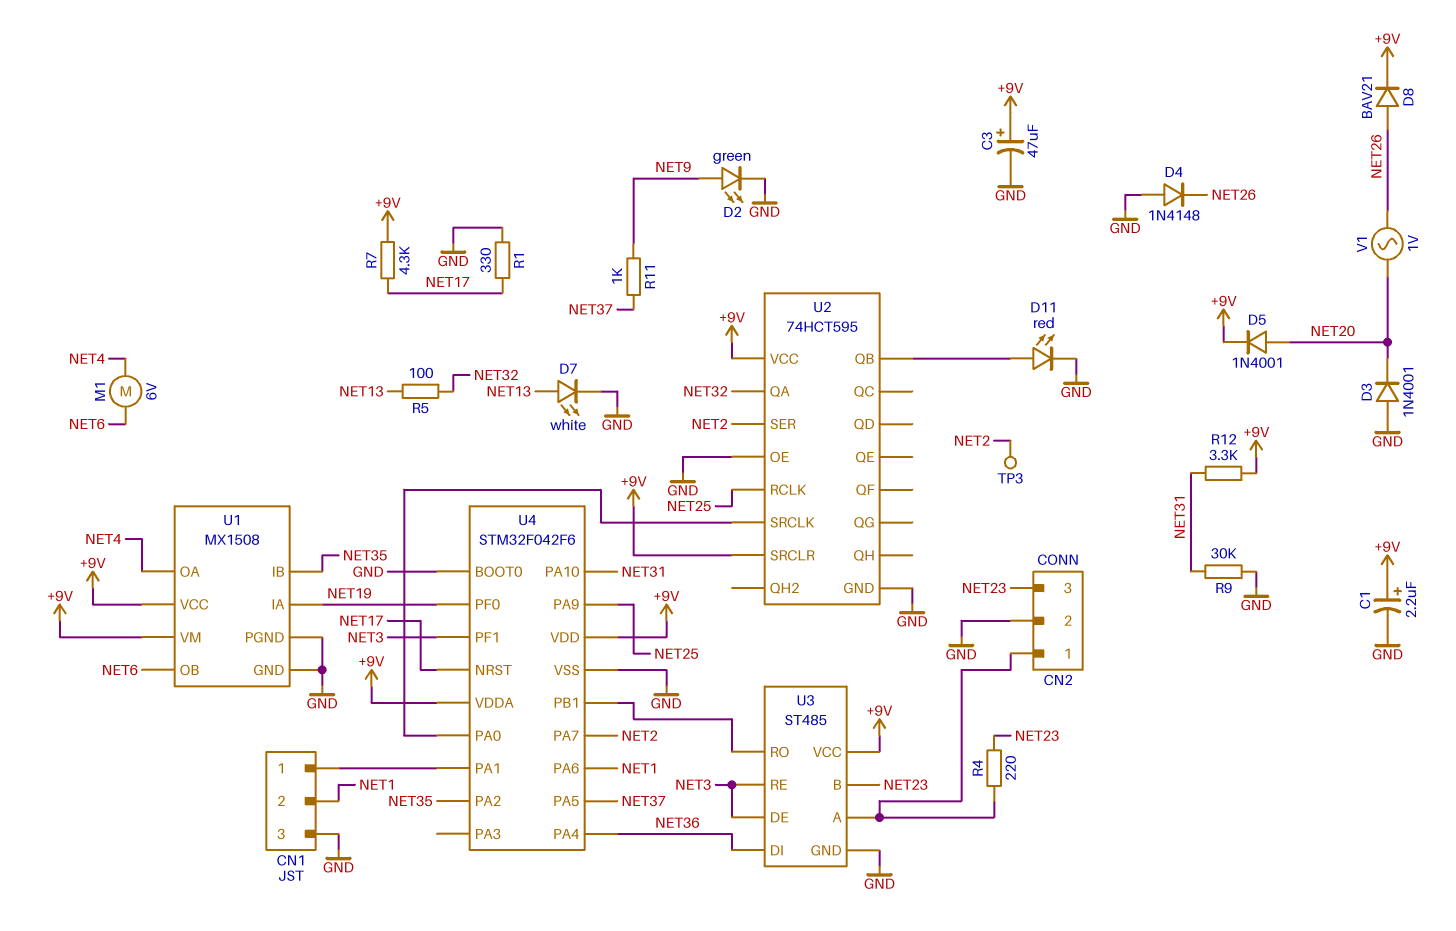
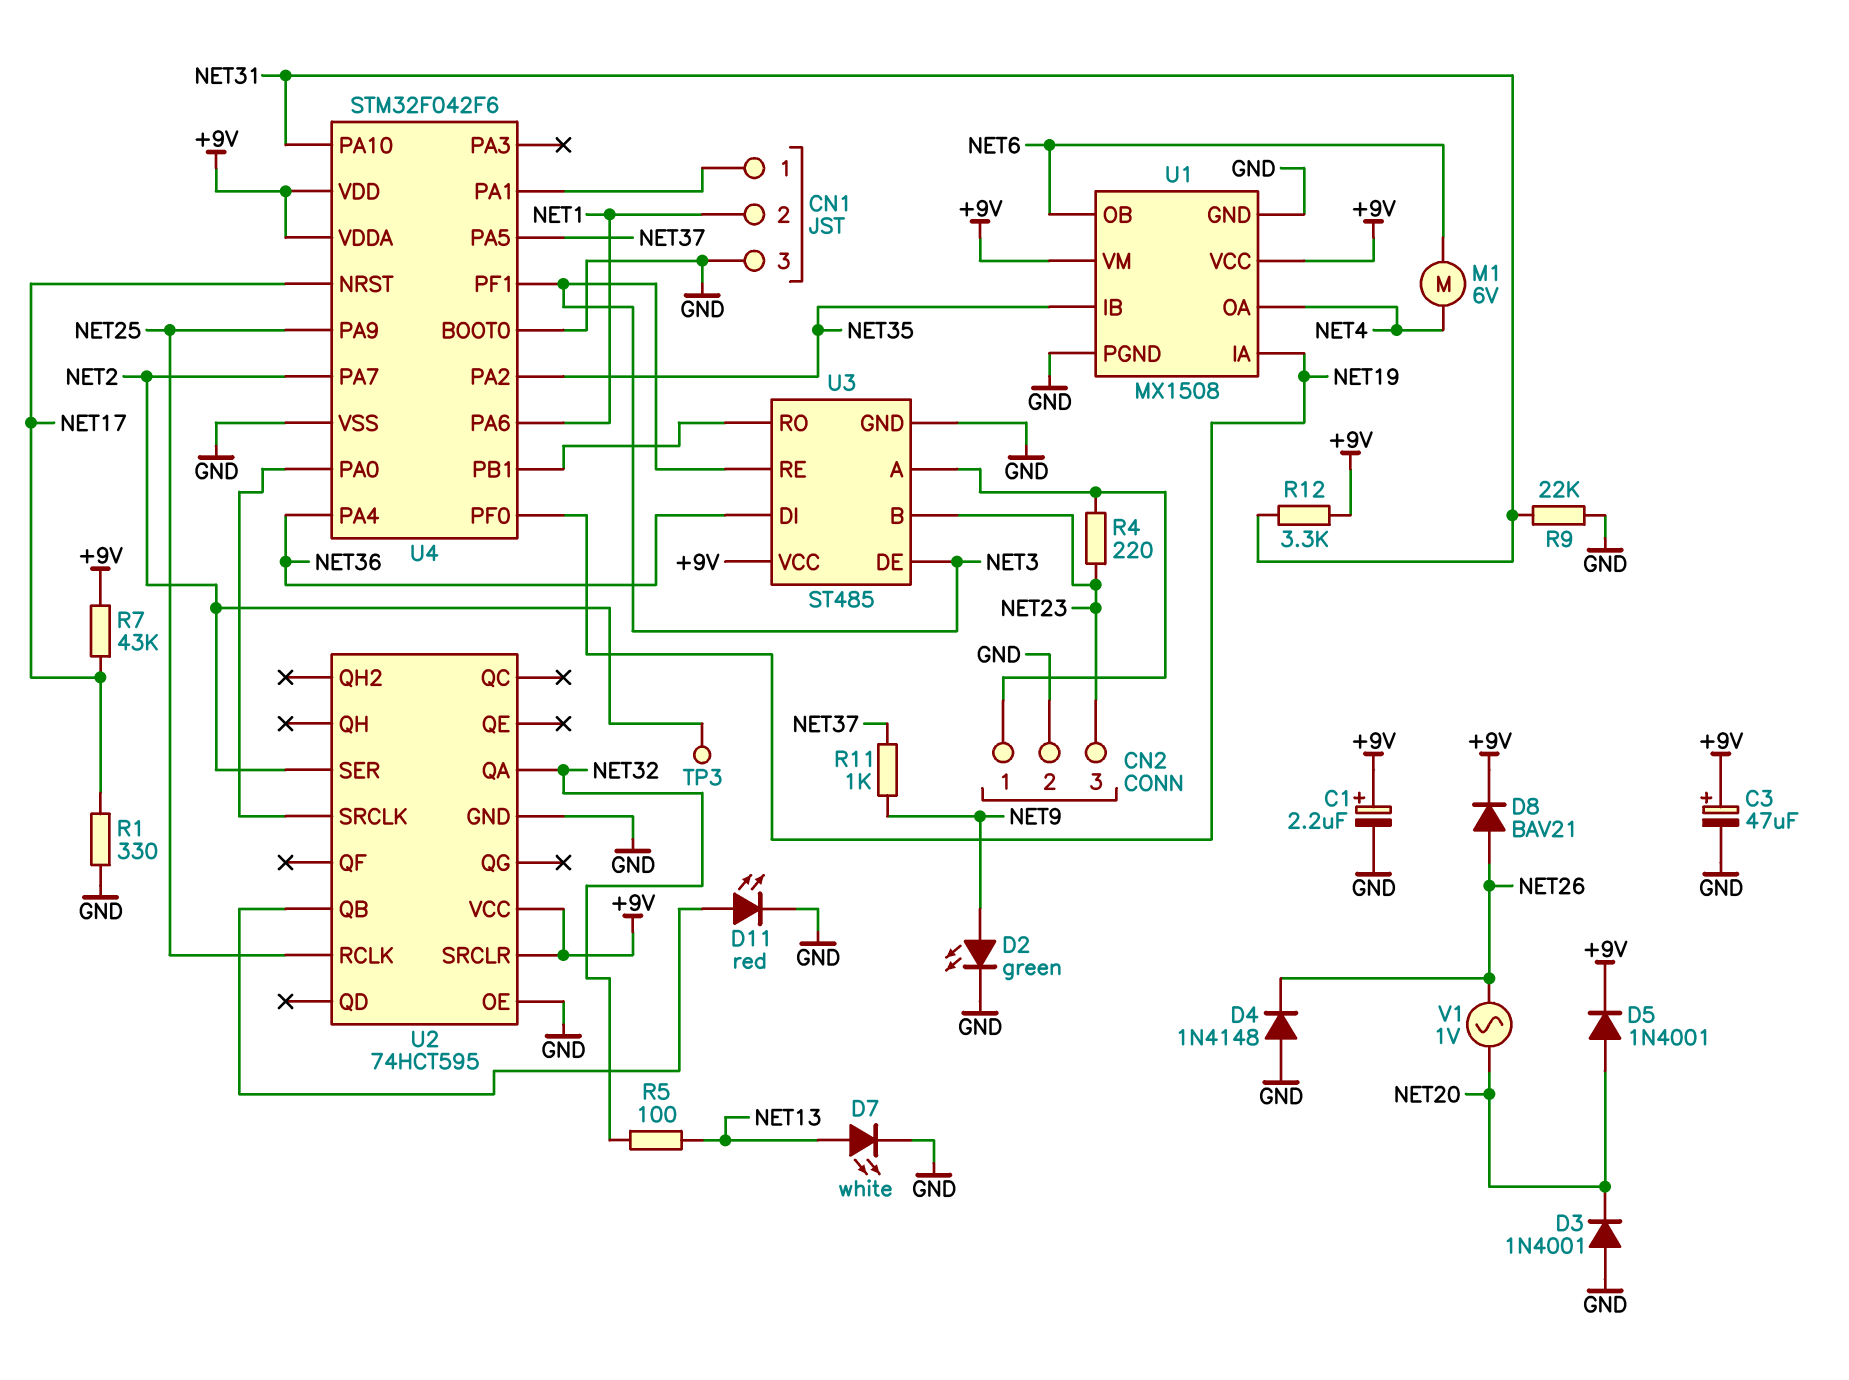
R7: 4.3k (+9V, NET17) -> 43k (+9V, NET17)
R9: 30k (GND, NET31) -> 22k (GND, NET31)

